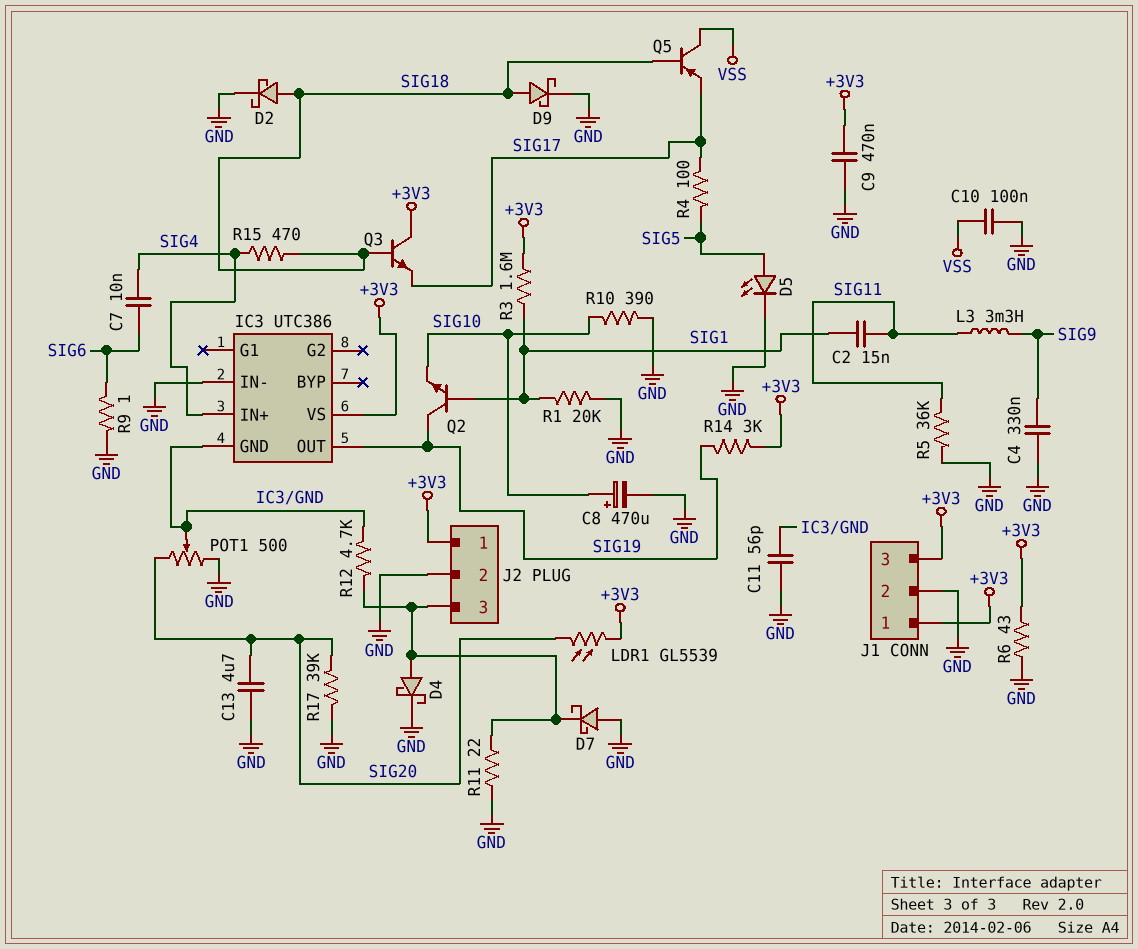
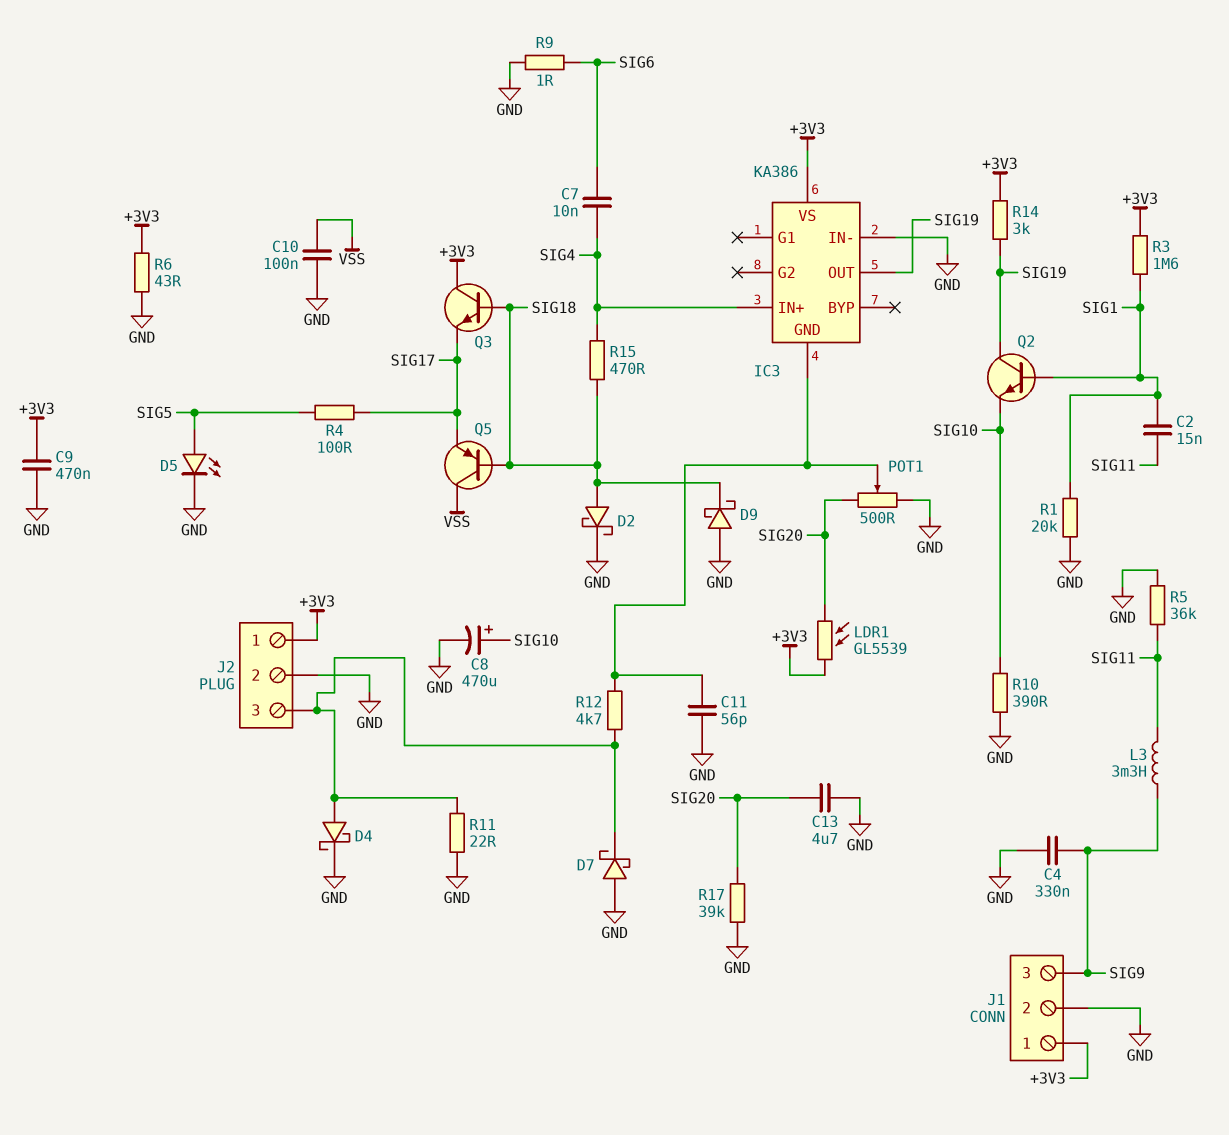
D9: schottky (A SIG18, K GND) -> schottky (A GND, K SIG18)
IC3: UTC386 -> KA386
J1 pin 3: +3V3 -> SIG9

